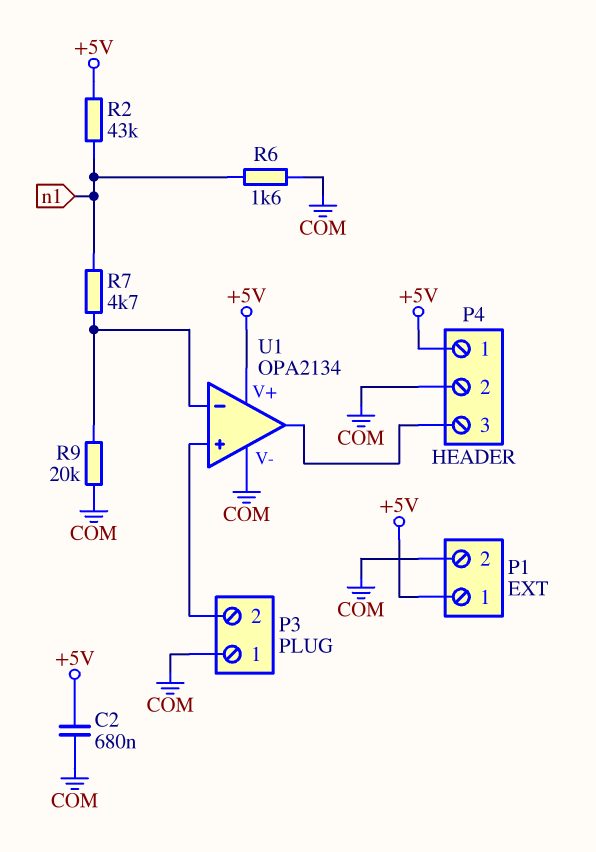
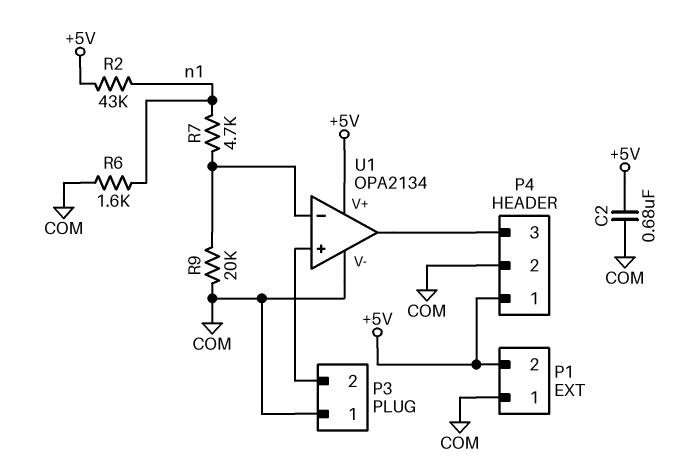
P1 pin 1: +5V -> COM
P1 pin 2: COM -> +5V

